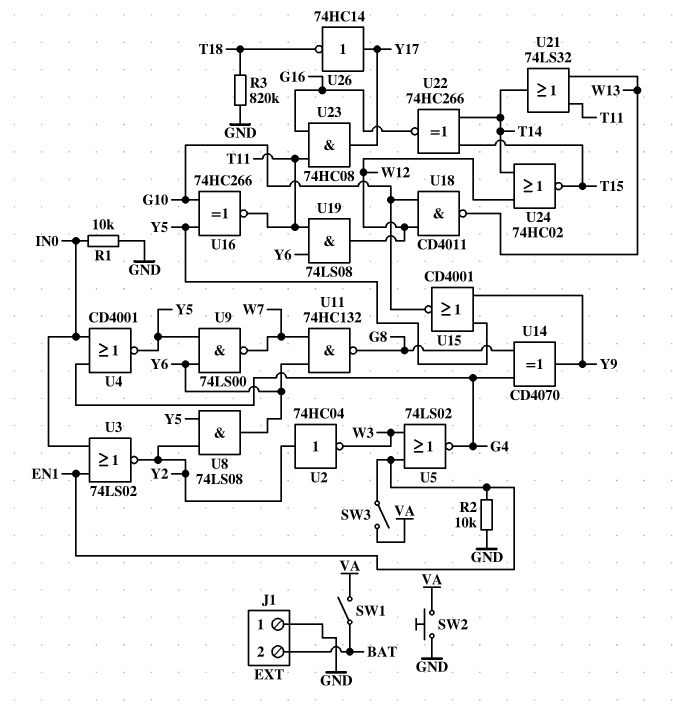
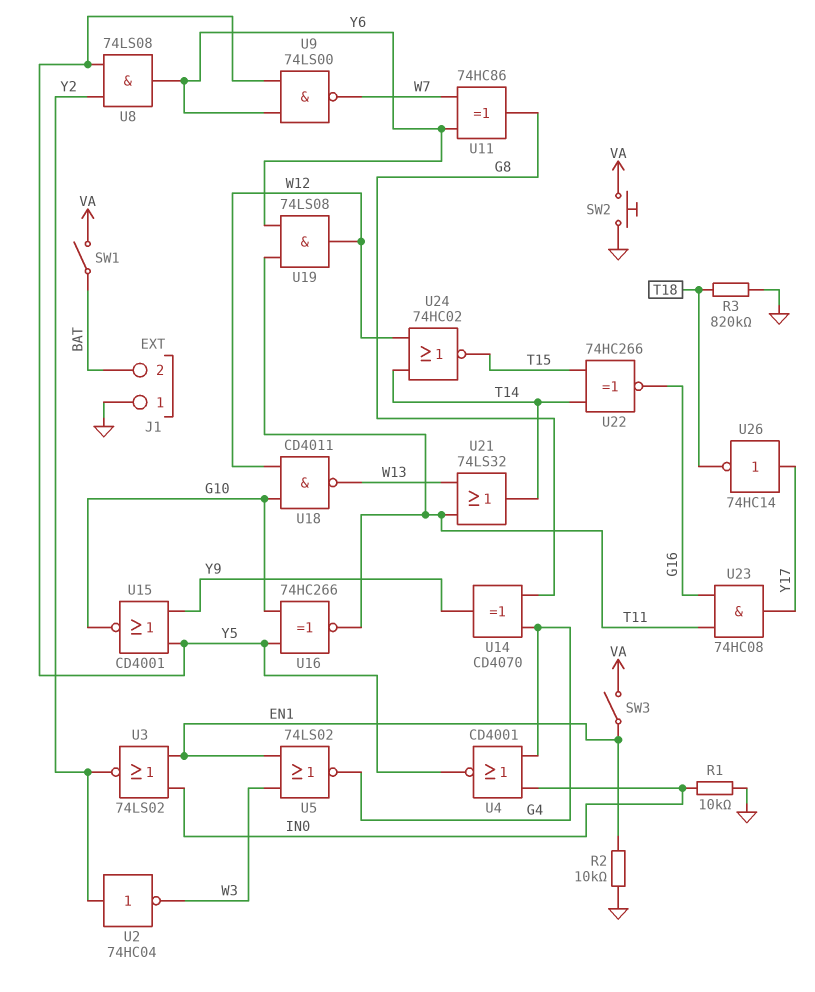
U11: NAND 74HC132 (in W7, in Y6, out G8) -> XOR 74HC86 (in W7, in Y6, out G8)

